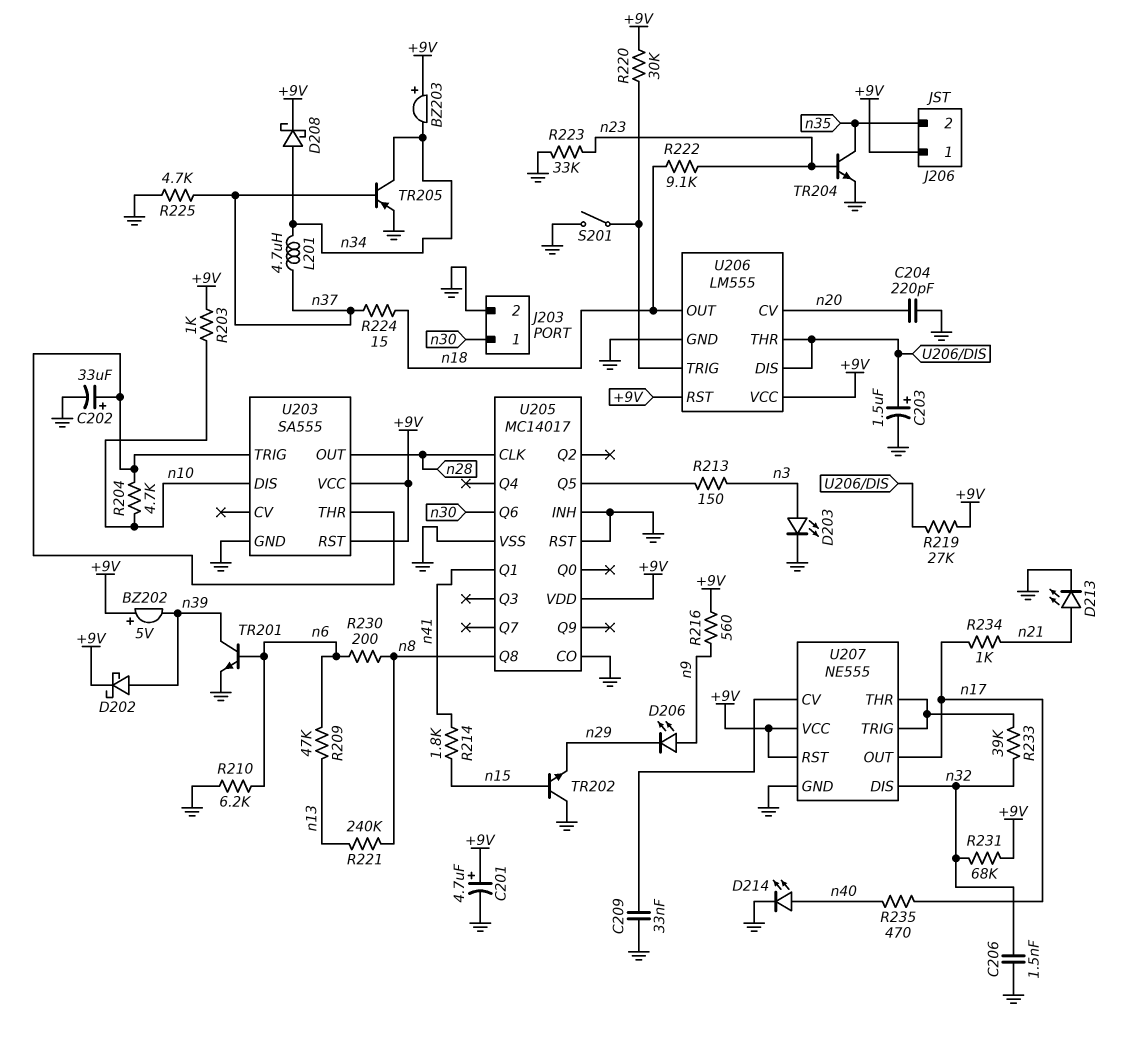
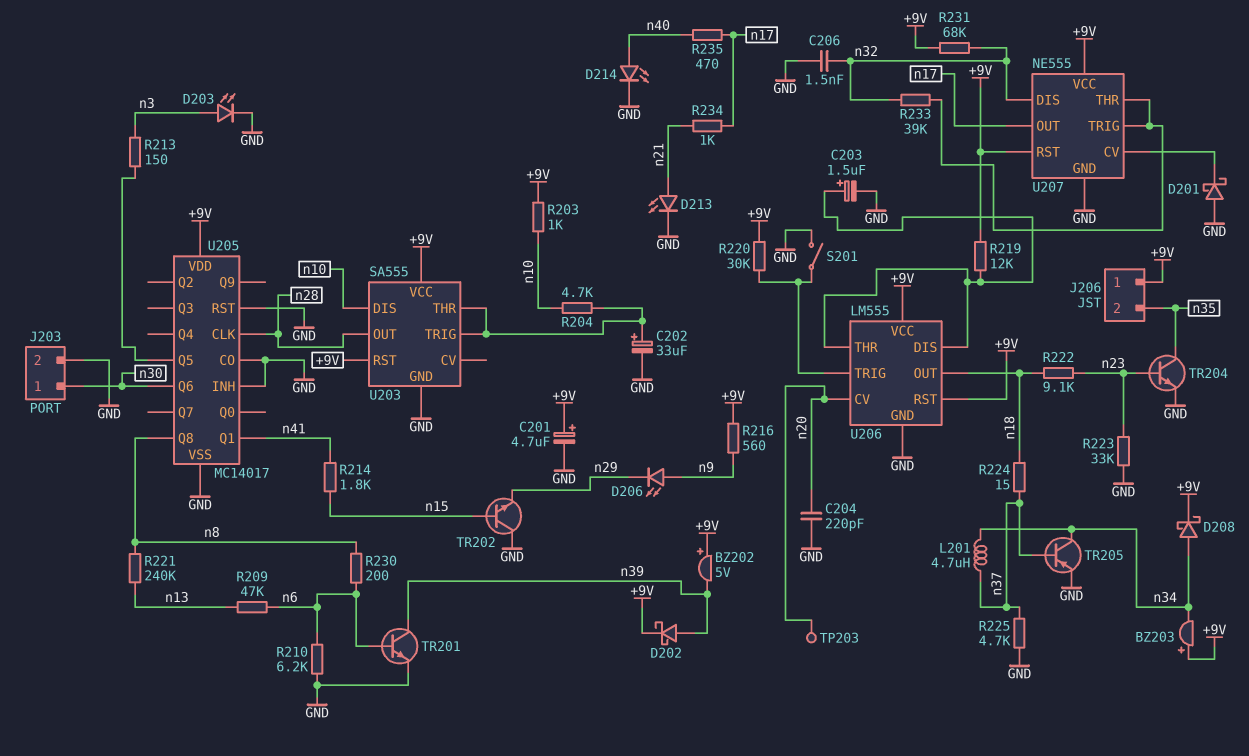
C209: 33nF (GND, U207/CV) -> none
D201: none -> schottky (A GND, K U207/CV)
R219: 27k (+9V, U206/DIS) -> 12k (+9V, U206/DIS)
TP203: none -> test point (n20)

